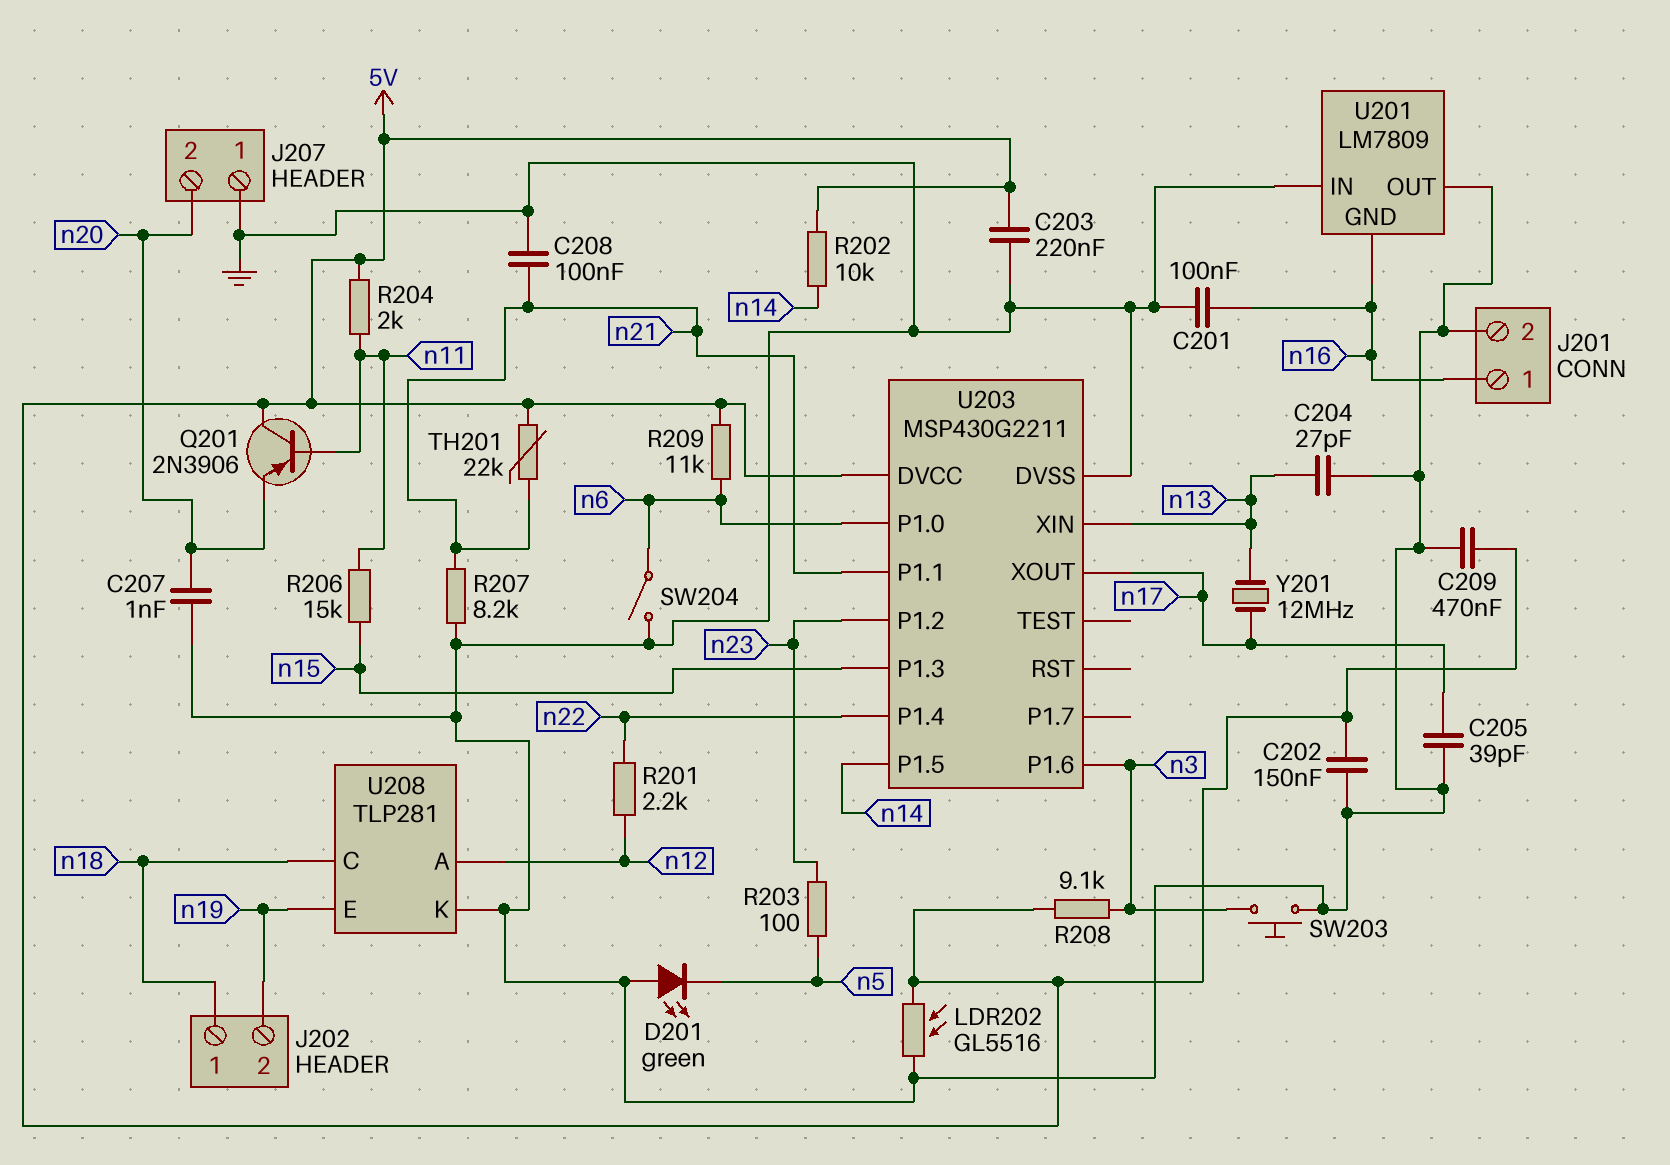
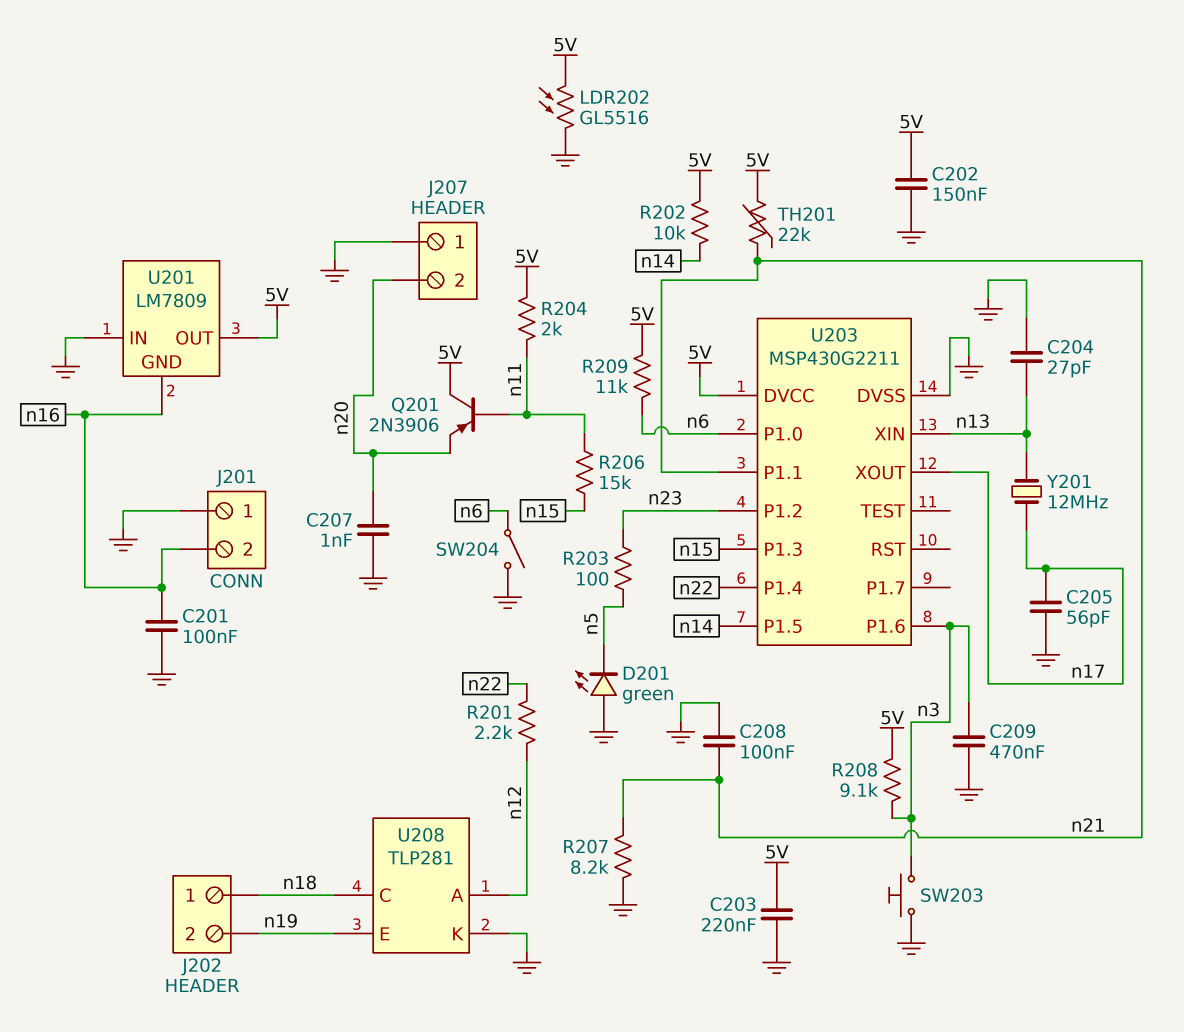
C205: 39pF (GND, n17) -> 56pF (GND, n17)
C209: 470nF (5V, GND) -> 470nF (GND, n3)
J201 pin 1: n16 -> GND
J201 pin 2: GND -> n16
U201 pin OUT: GND -> 5V

